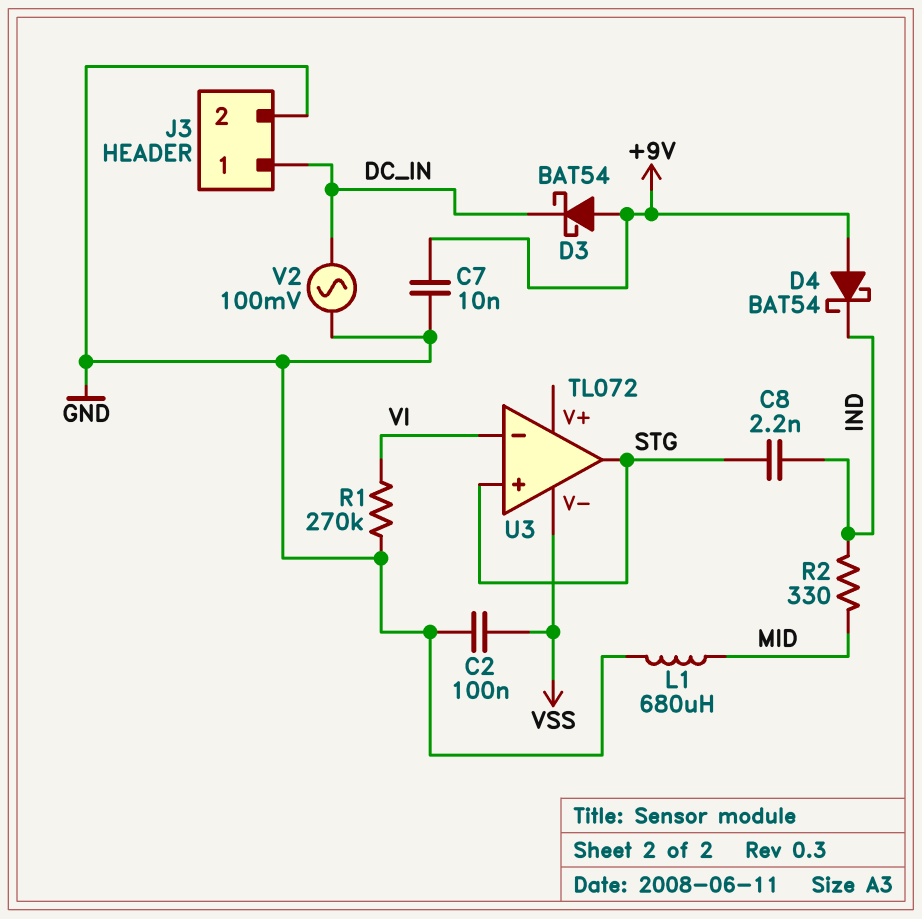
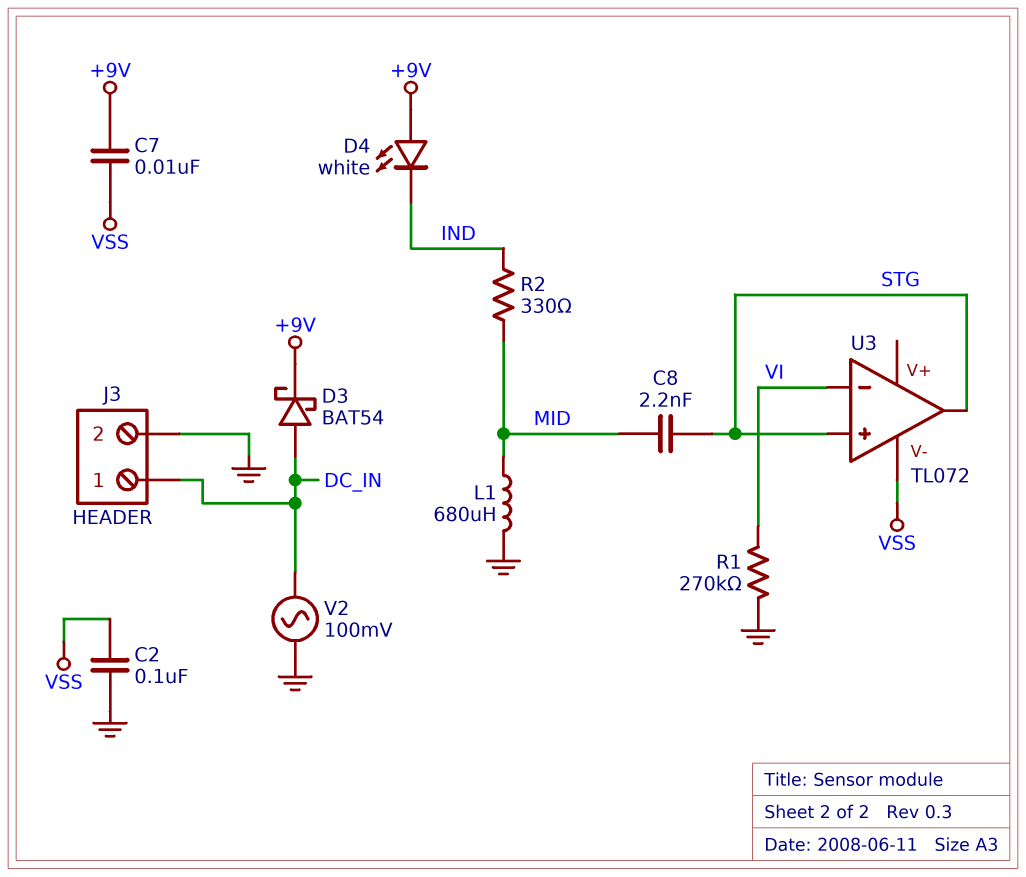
C7: 10nF (+9V, GND) -> 10nF (+9V, VSS)
C8: 2.2nF (IND, STG) -> 2.2nF (MID, STG)
D3: schottky BAT54 (A +9V, K DC_IN) -> schottky BAT54 (A DC_IN, K +9V)
D4: schottky BAT54 (A +9V, K IND) -> LED white (A +9V, K IND)

